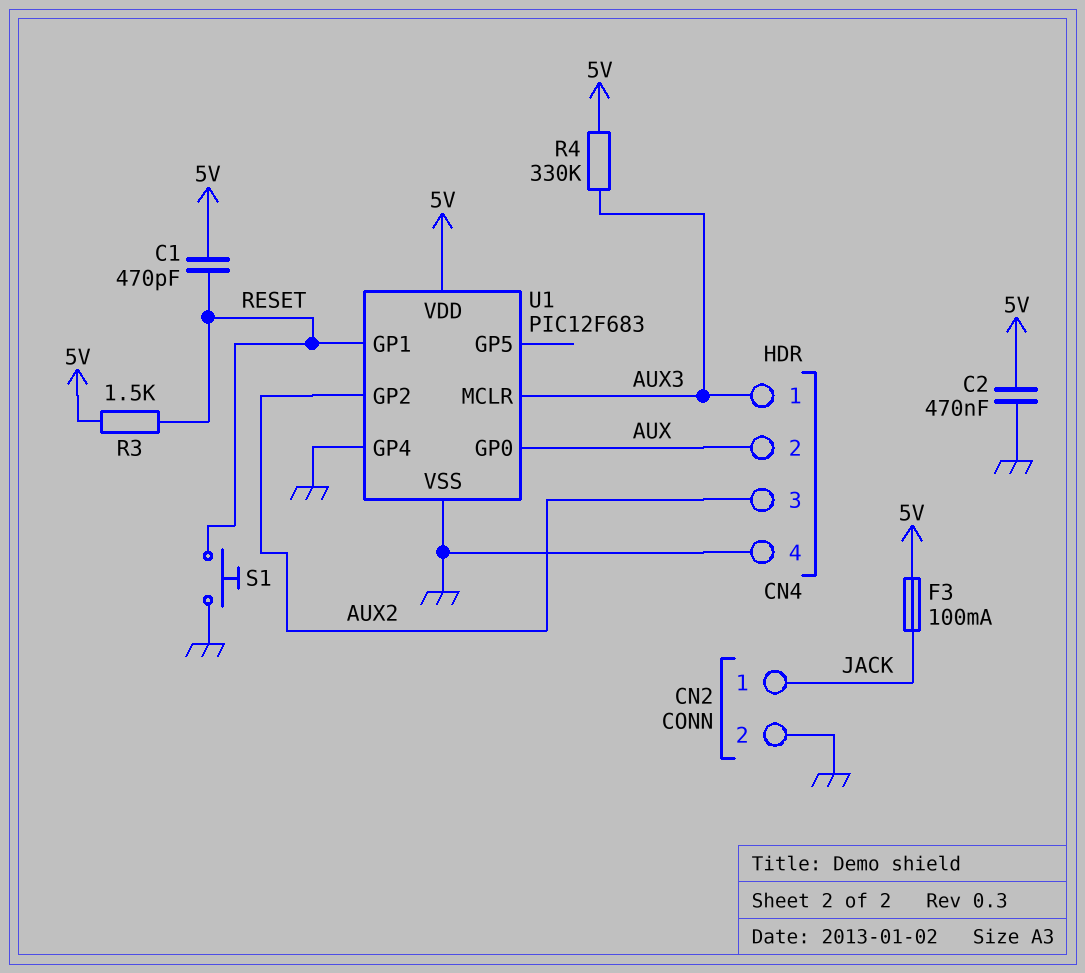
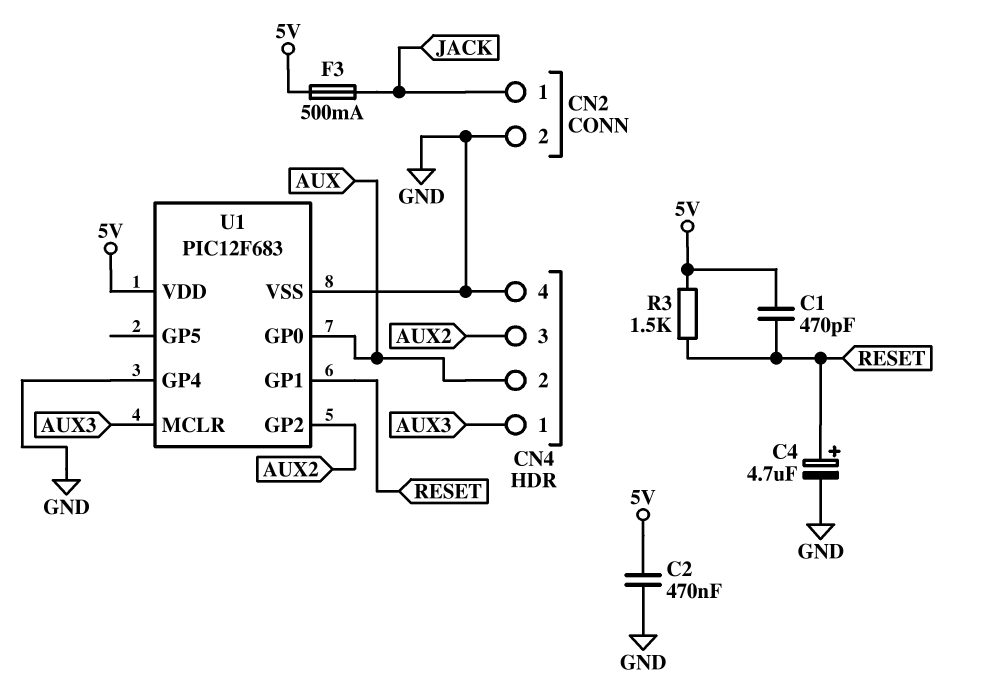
C4: none -> 4.7uF (plus RESET, minus GND)
F3: 100mA (5V, JACK) -> 500mA (5V, JACK)
R4: 330k (5V, AUX3) -> none
S1: button (GND, RESET) -> none

